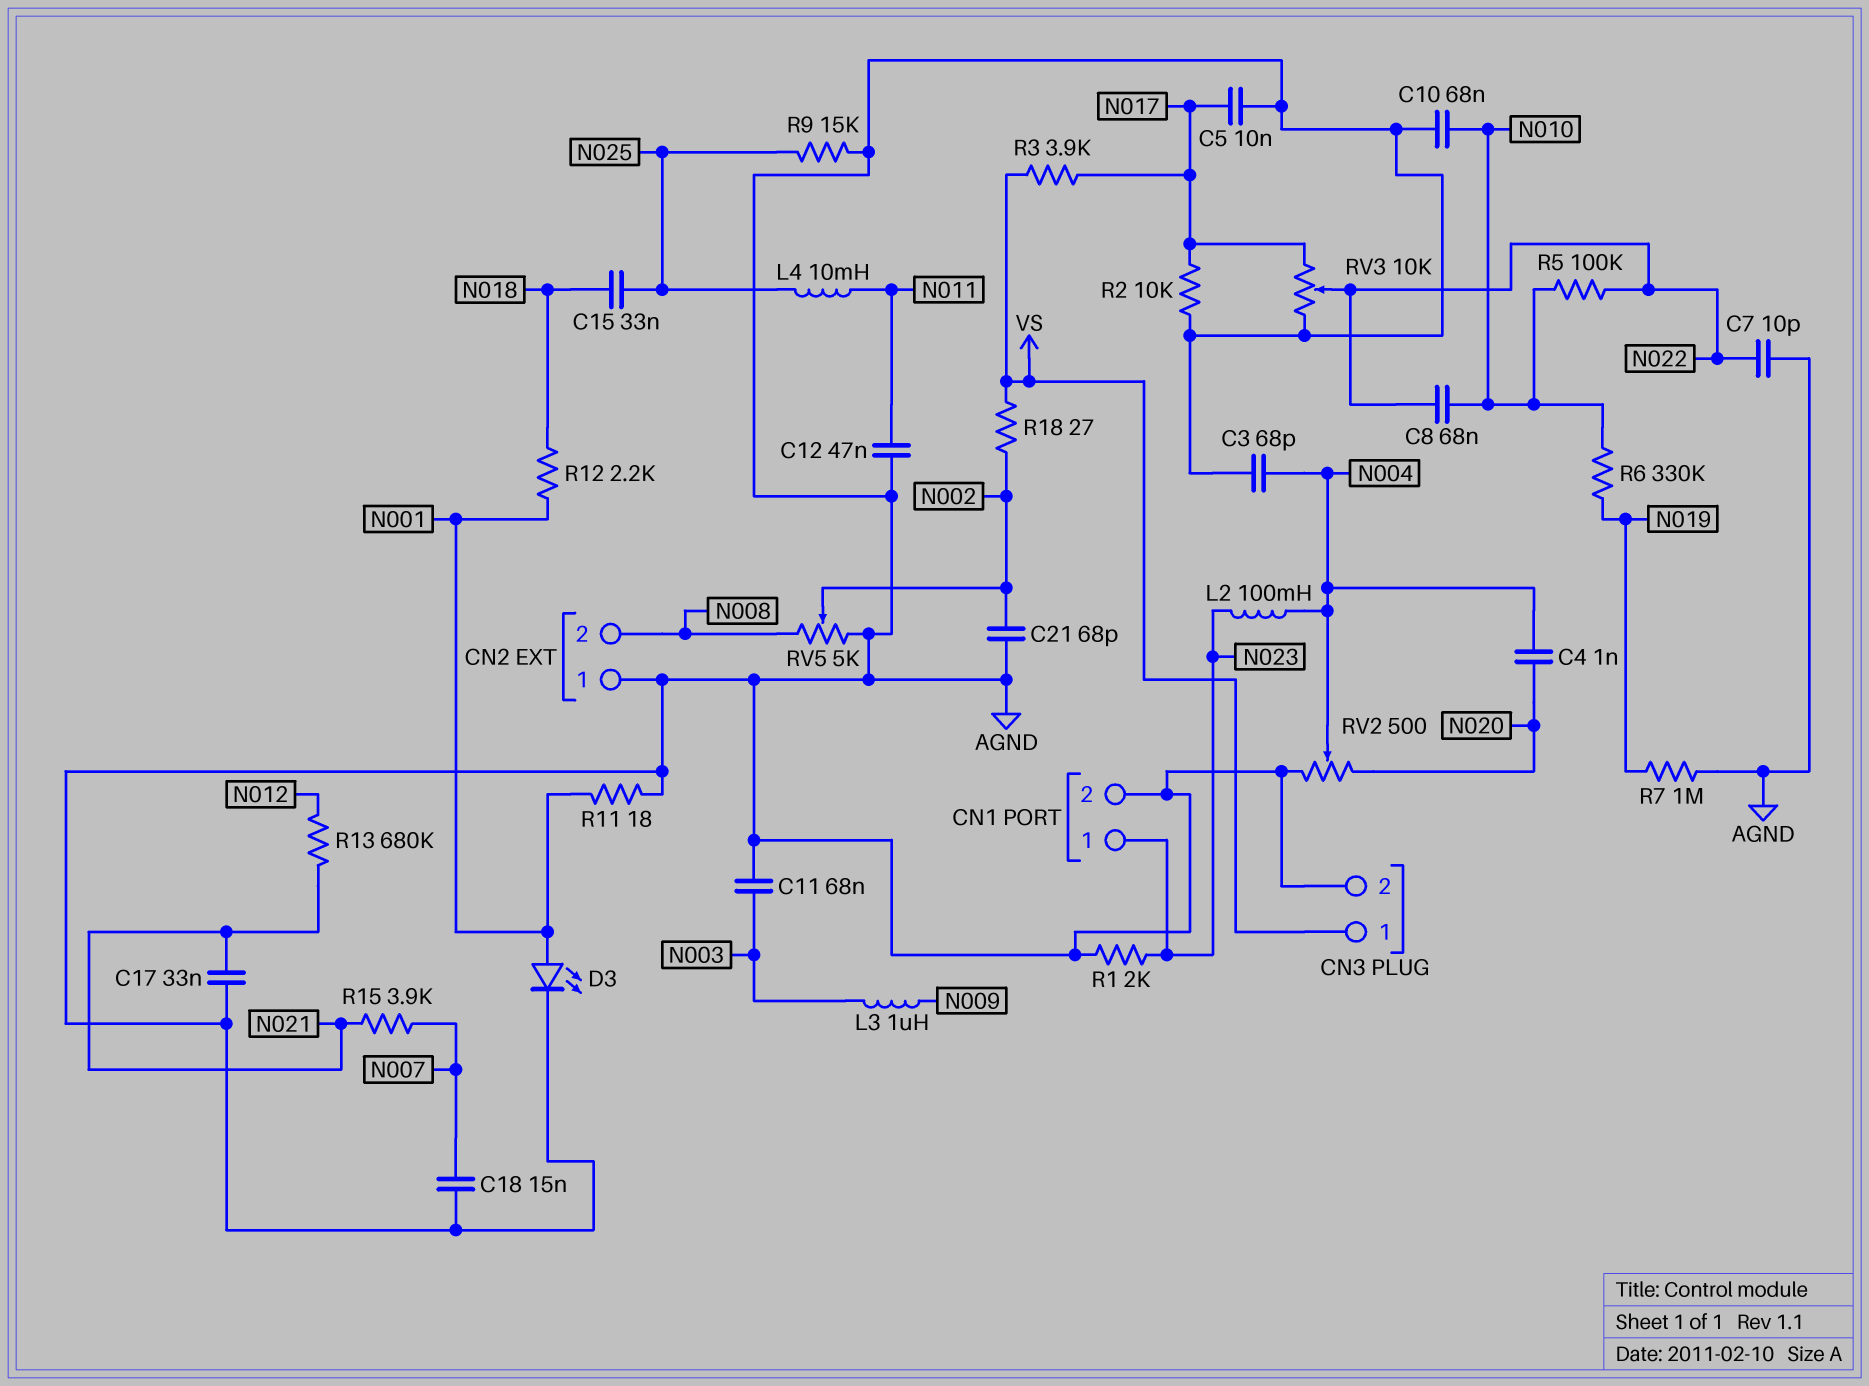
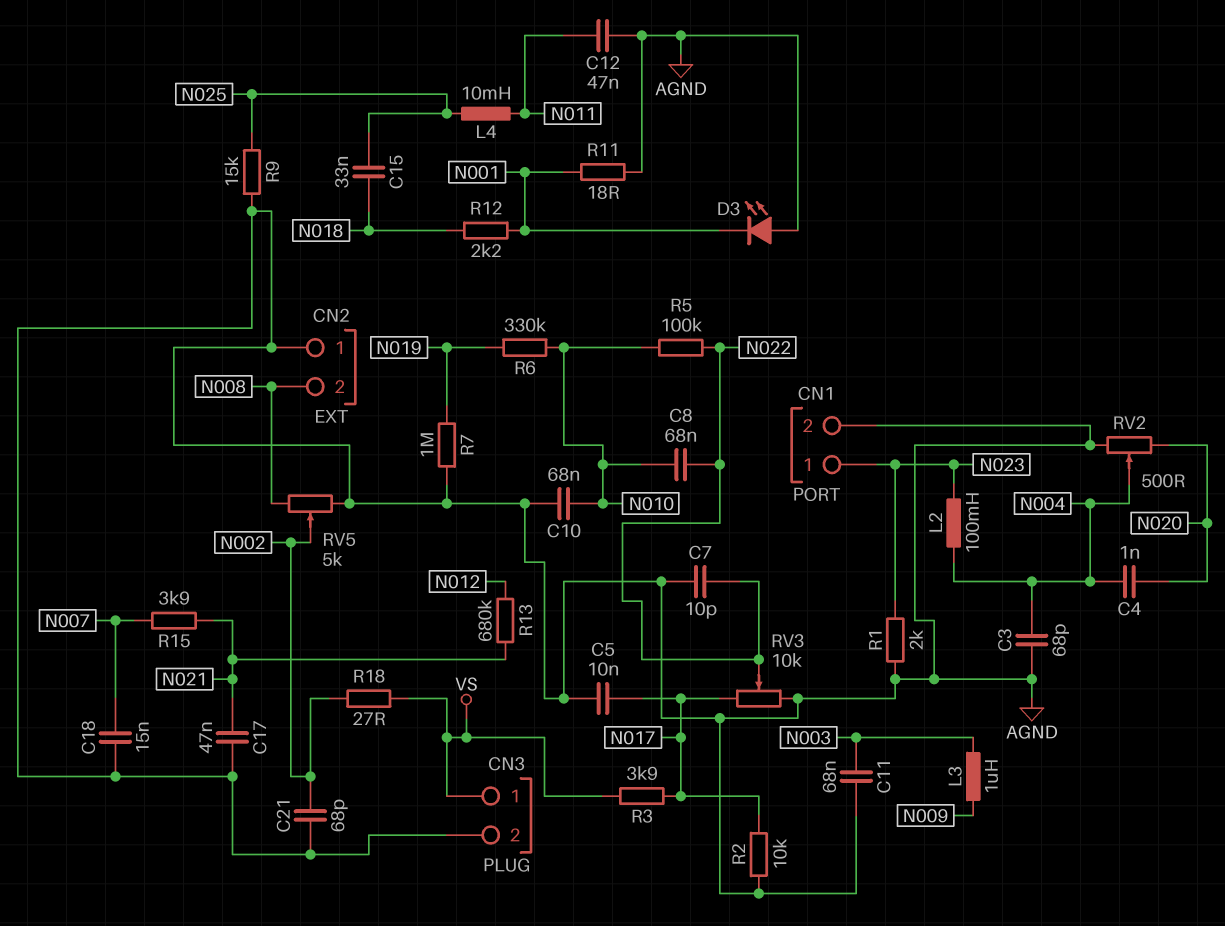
C17: 33nF (AGND, N021) -> 47nF (AGND, N021)
D3: LED (A N001, K AGND) -> LED (A AGND, K N001)

